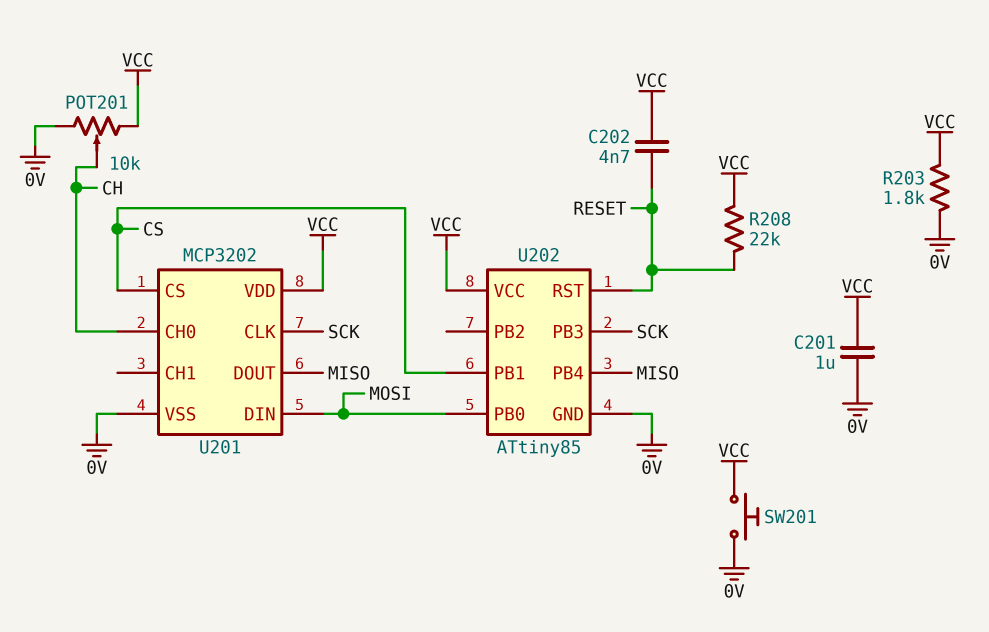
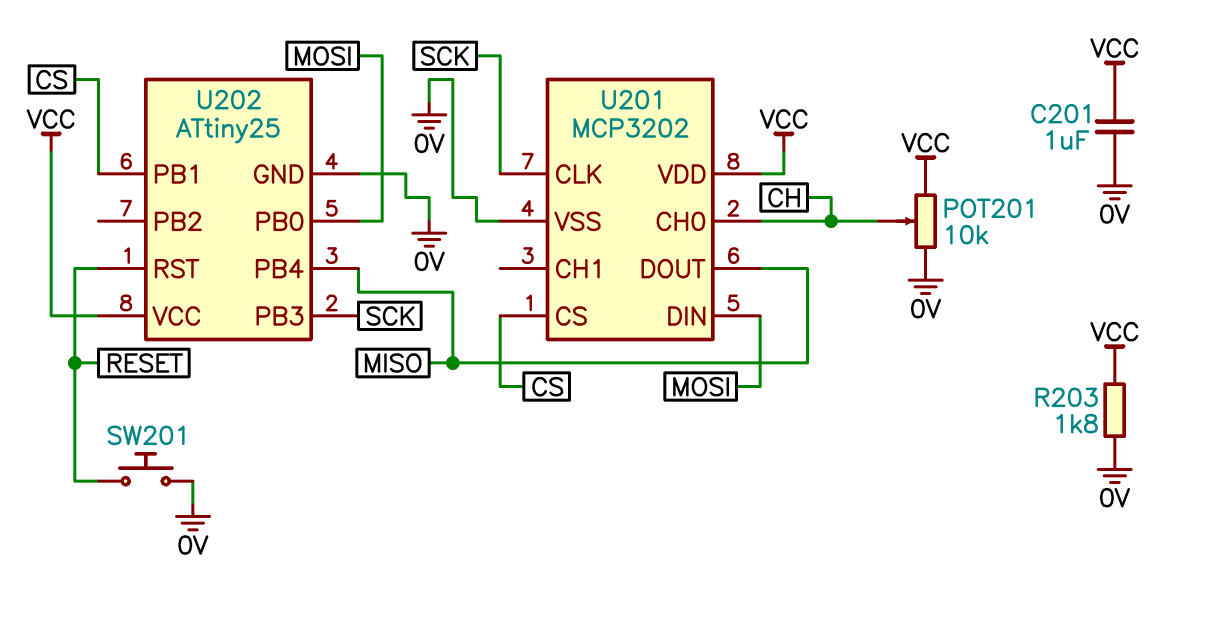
C202: 4.7nF (RESET, VCC) -> none
R208: 22k (RESET, VCC) -> none
SW201: button (0V, VCC) -> button (0V, RESET)
U202: ATtiny85 -> ATtiny25

